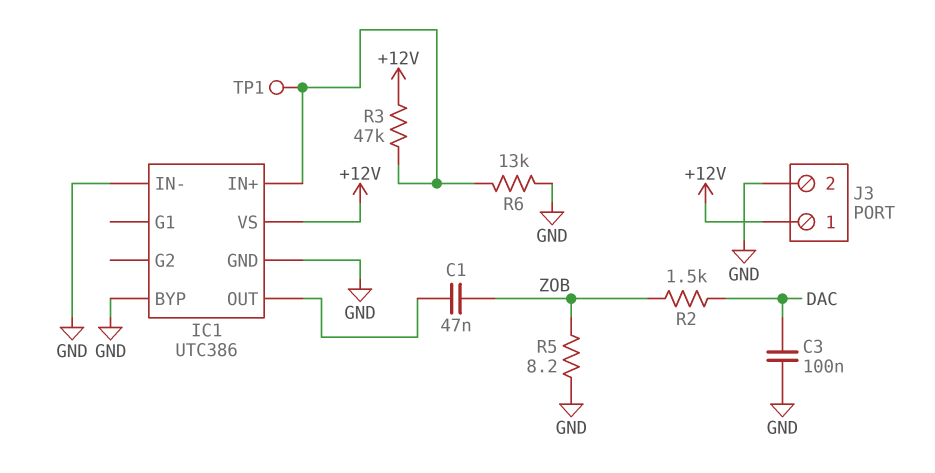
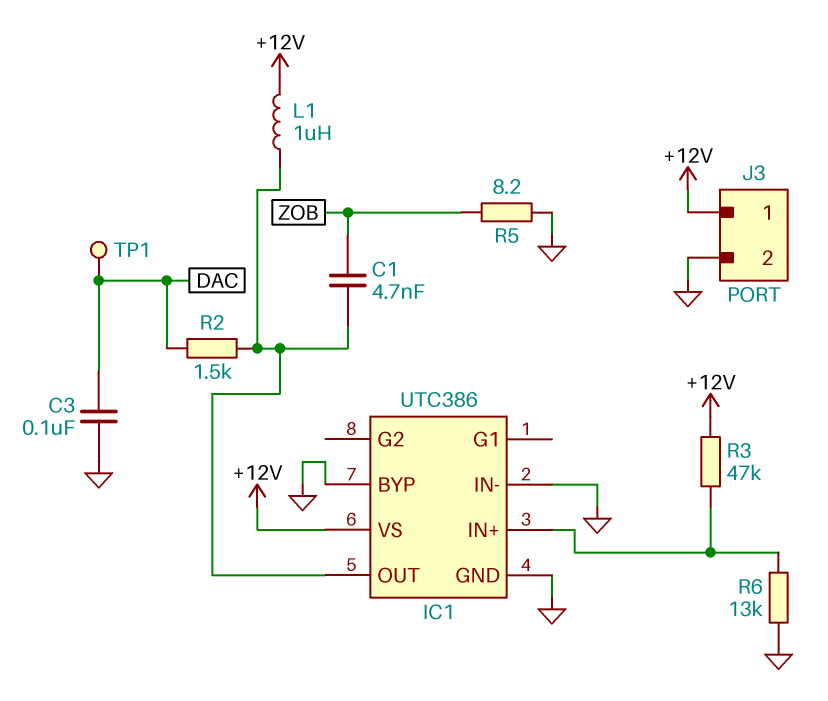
C1: 47nF (IC1/OUT, ZOB) -> 4.7nF (IC1/OUT, ZOB)
L1: none -> 1uH (+12V, IC1/OUT)
R2: 1.5k (DAC, ZOB) -> 1.5k (DAC, IC1/OUT)
TP1: test point (IC1/IN+) -> test point (DAC)

